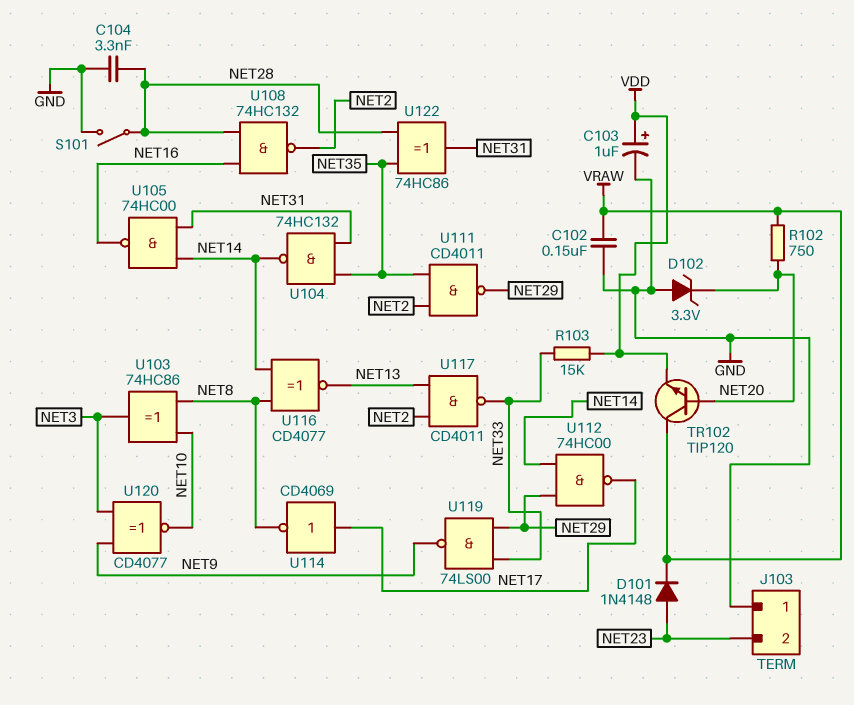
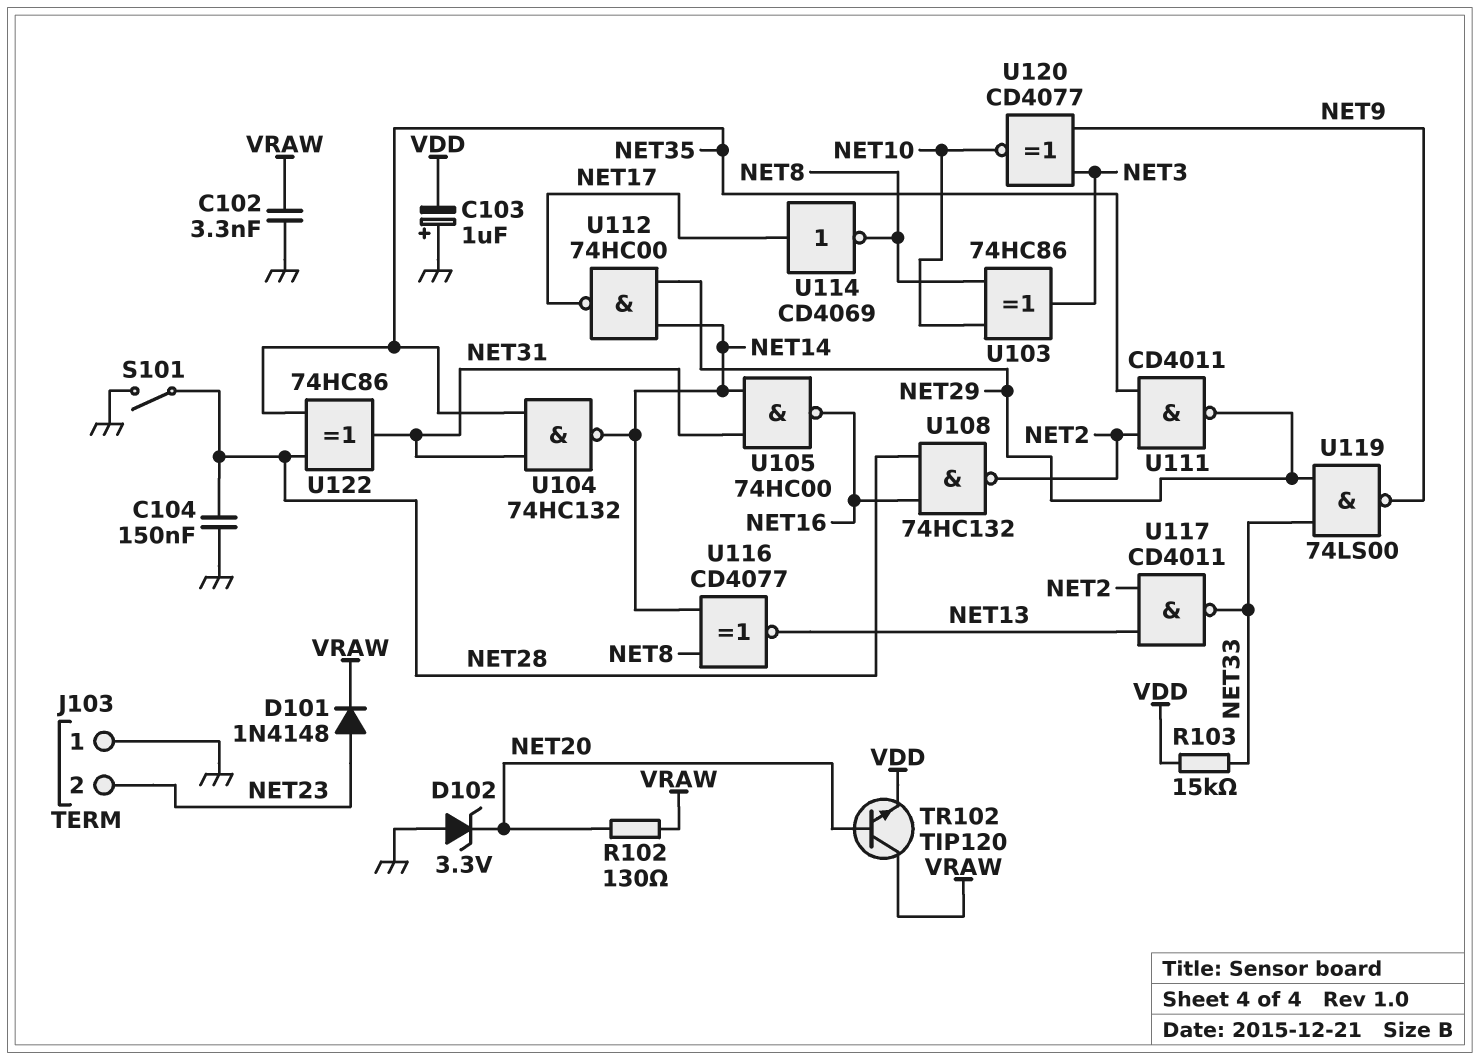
C102: 150nF (GND, VRAW) -> 3.3nF (GND, VRAW)
C103: 1uF (plus VDD, minus GND) -> 1uF (plus GND, minus VDD)
C104: 3.3nF (GND, NET28) -> 150nF (GND, NET28)
R102: 750 (NET20, VRAW) -> 130 (NET20, VRAW)

